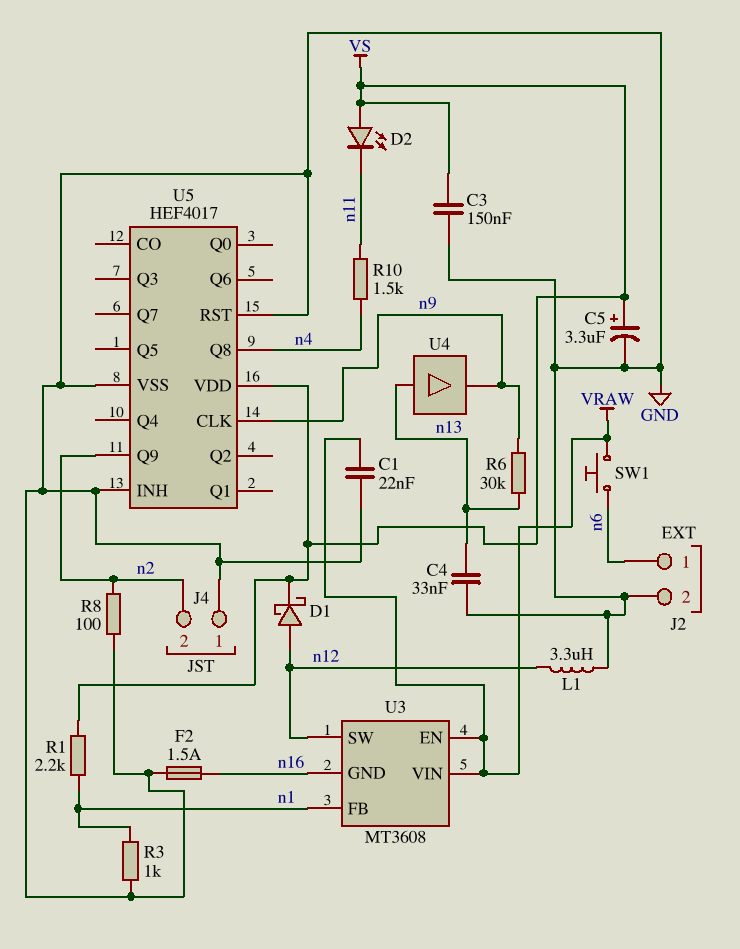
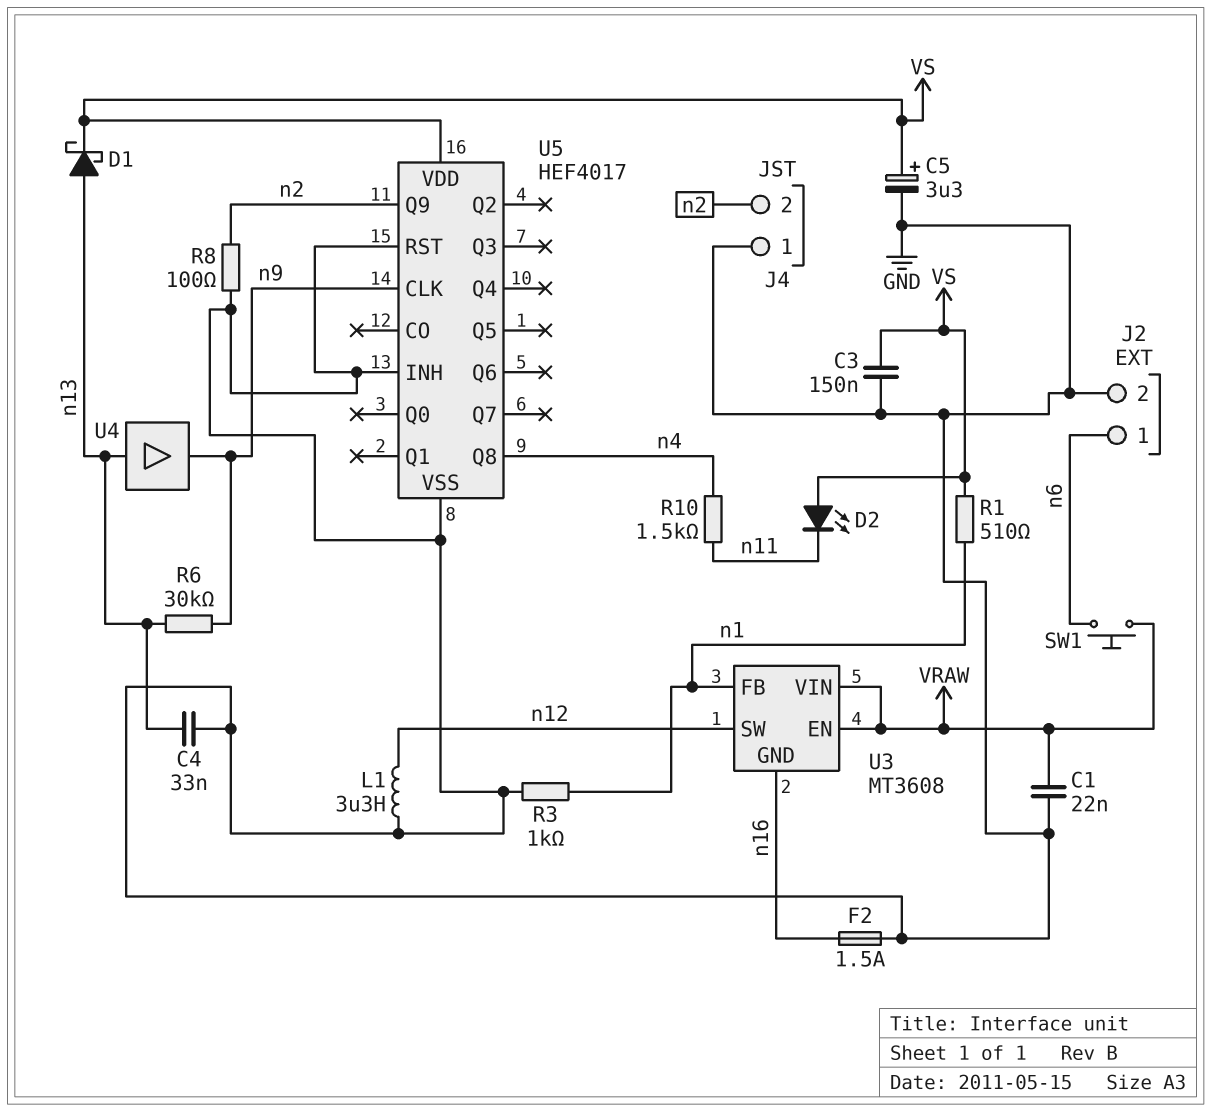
D1: schottky (A n12, K VS) -> schottky (A n13, K VS)
R1: 2.2k (VS, n1) -> 510 (VS, n1)

